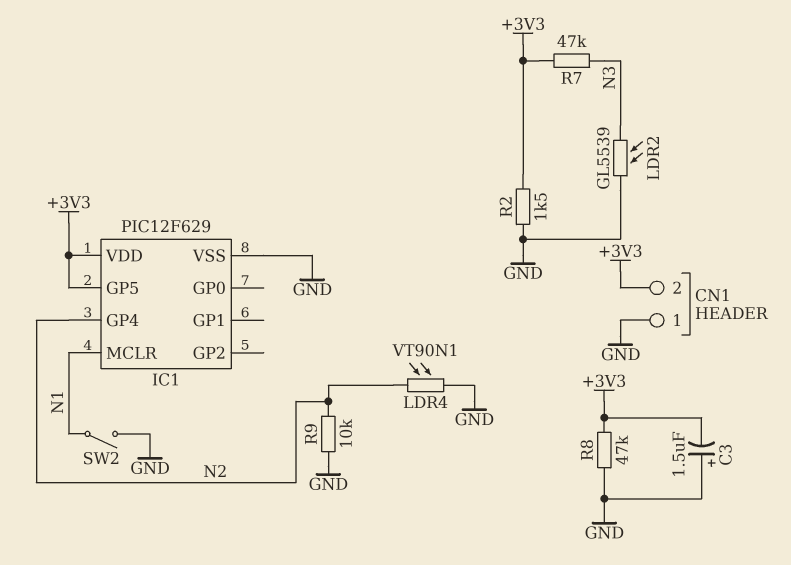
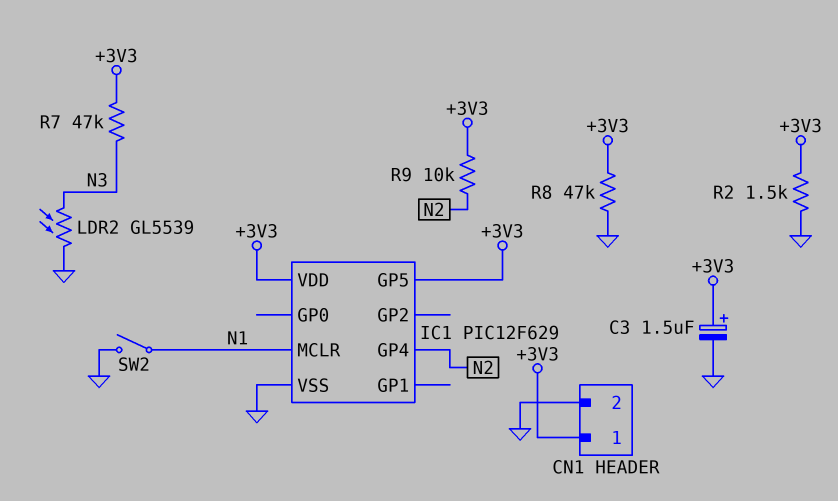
C3: 1.5uF (plus GND, minus +3V3) -> 1.5uF (plus +3V3, minus GND)
CN1 pin 1: GND -> +3V3
CN1 pin 2: +3V3 -> GND
LDR4: VT90N1 (GND, N2) -> none
R9: 10k (GND, N2) -> 10k (+3V3, N2)

